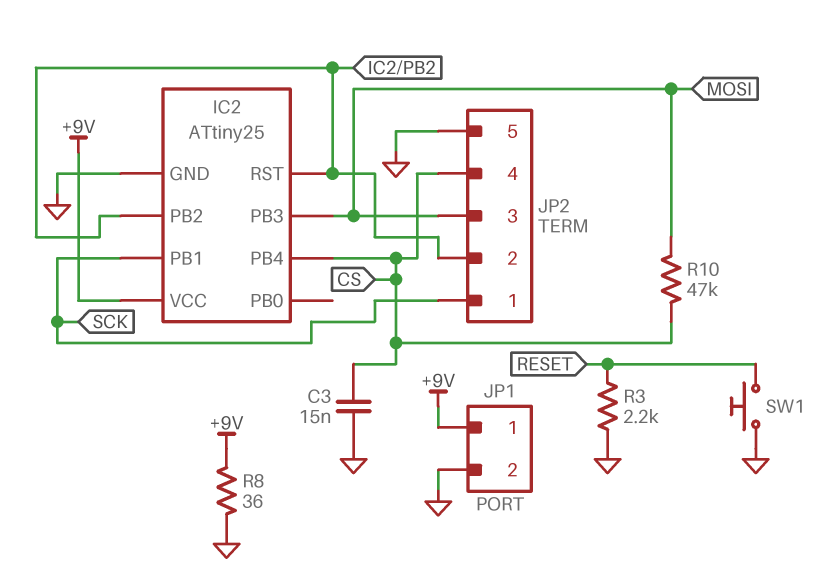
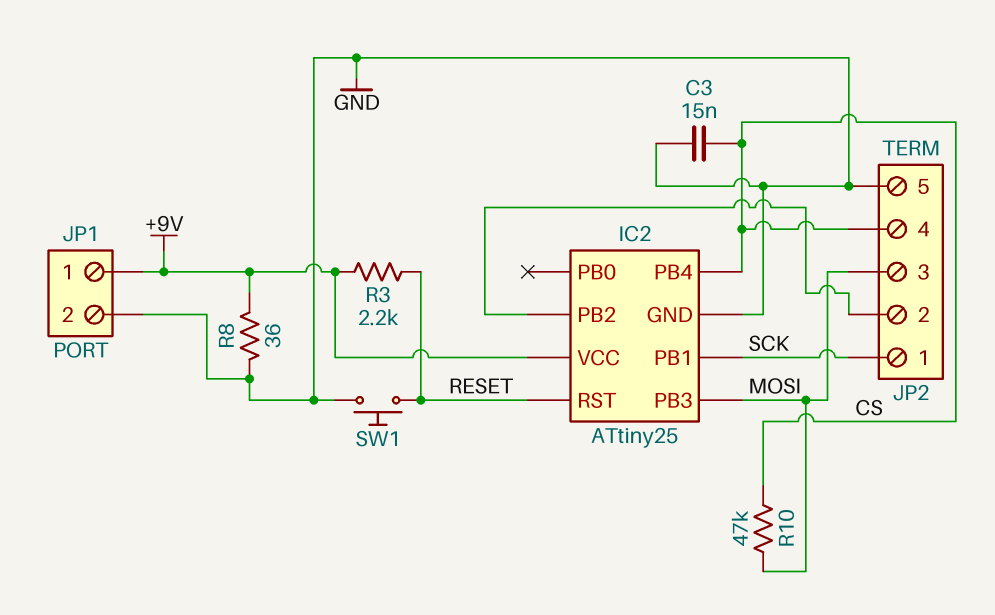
IC2 pin RST: IC2/PB2 -> RESET
R3: 2.2k (GND, RESET) -> 2.2k (+9V, RESET)

